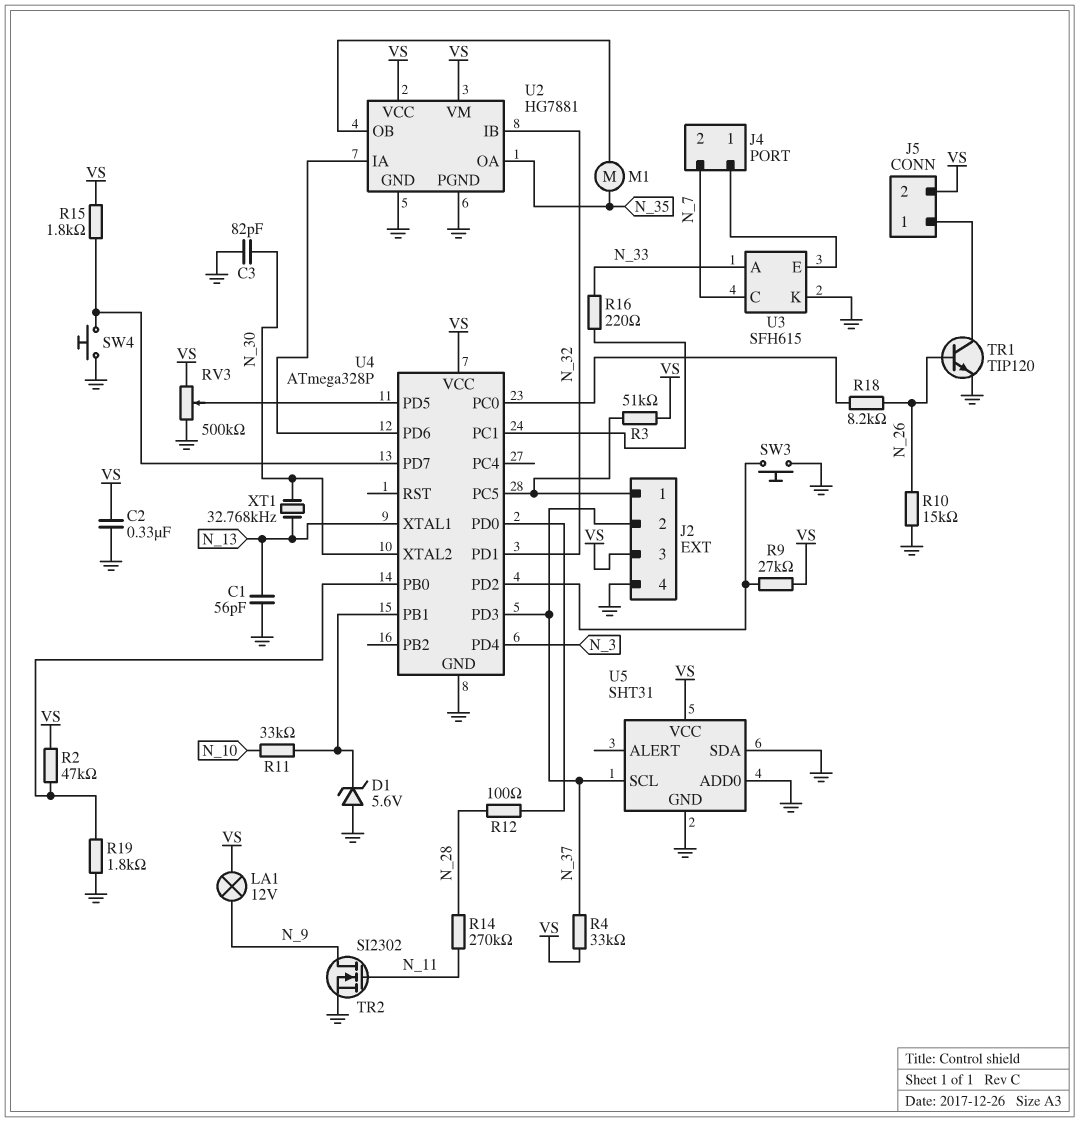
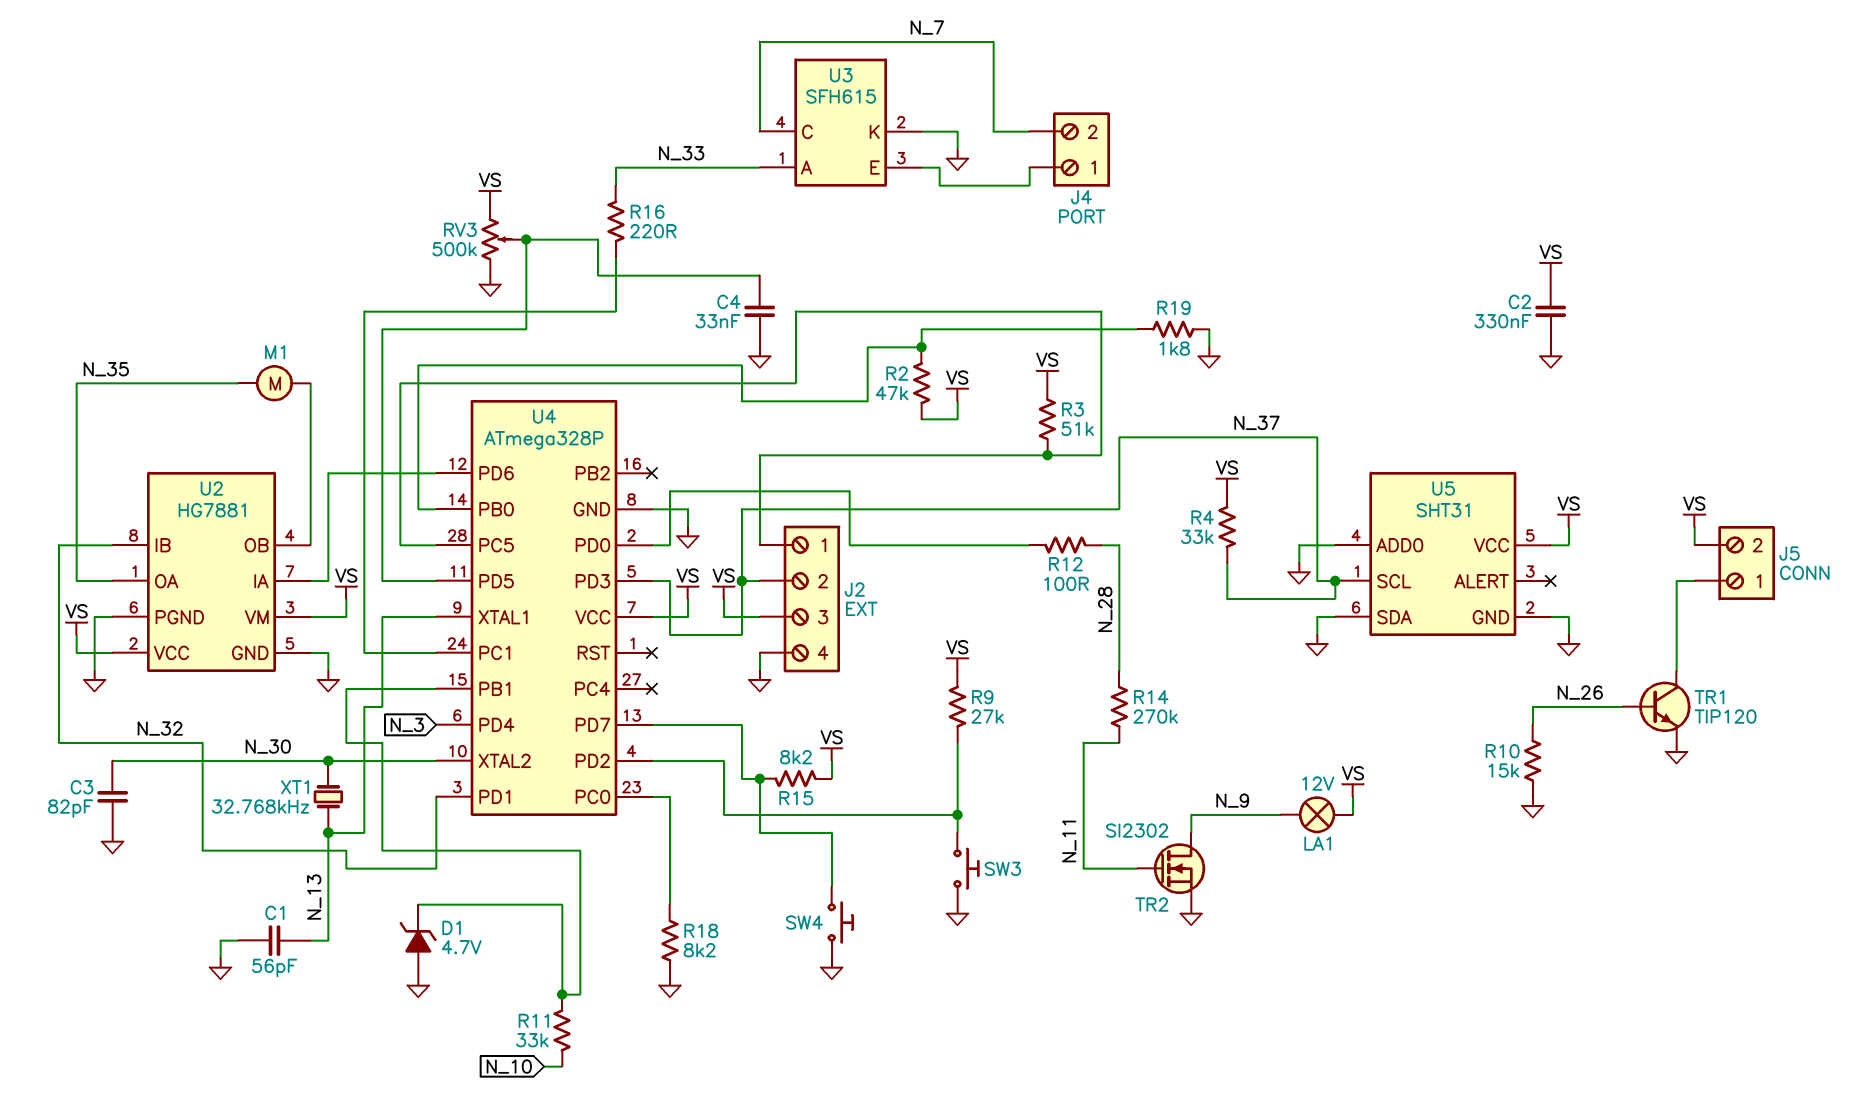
C4: none -> 33nF (GND, U4/PD5)
D1: zener 5.6V (A GND, K U4/PB1) -> zener 4.7V (A GND, K U4/PB1)
R15: 1.8k (U4/PD7, VS) -> 8.2k (U4/PD7, VS)
R18: 8.2k (N_26, U4/PC0) -> 8.2k (GND, U4/PC0)

